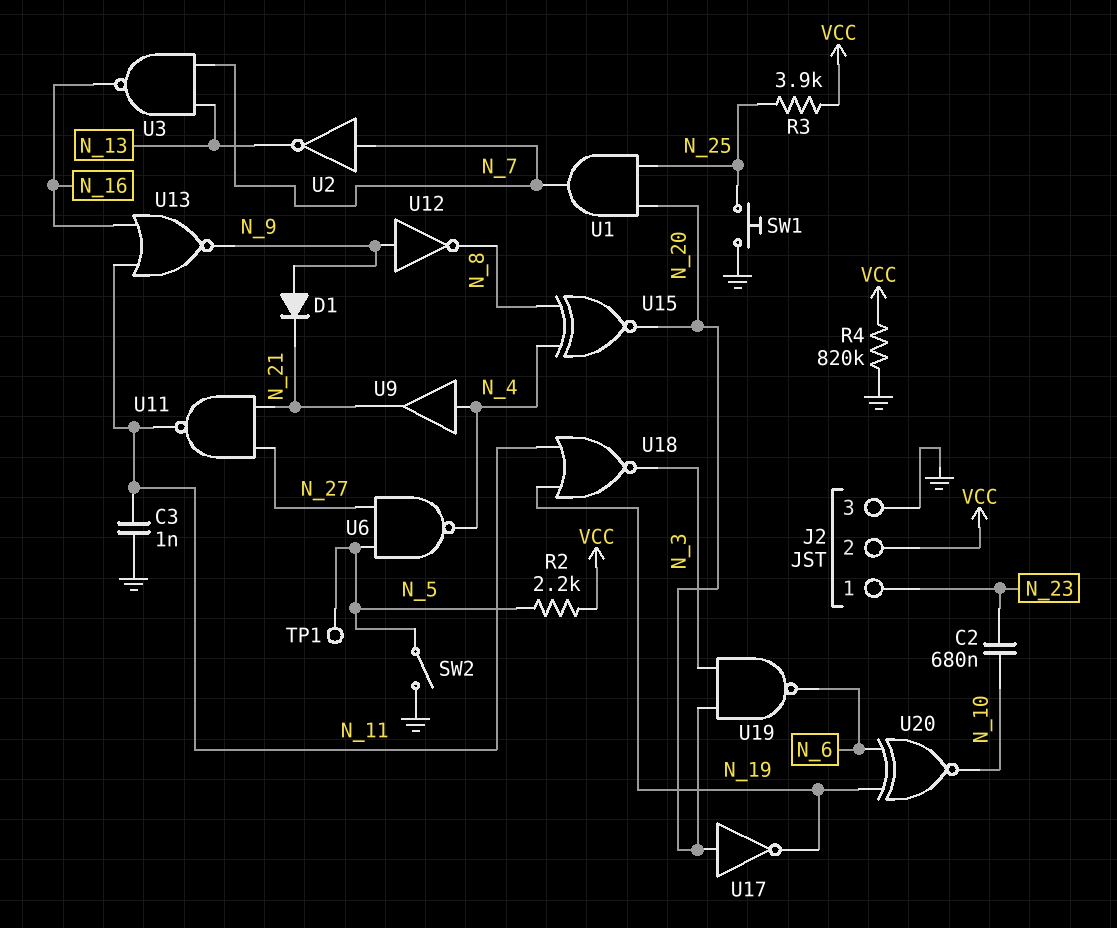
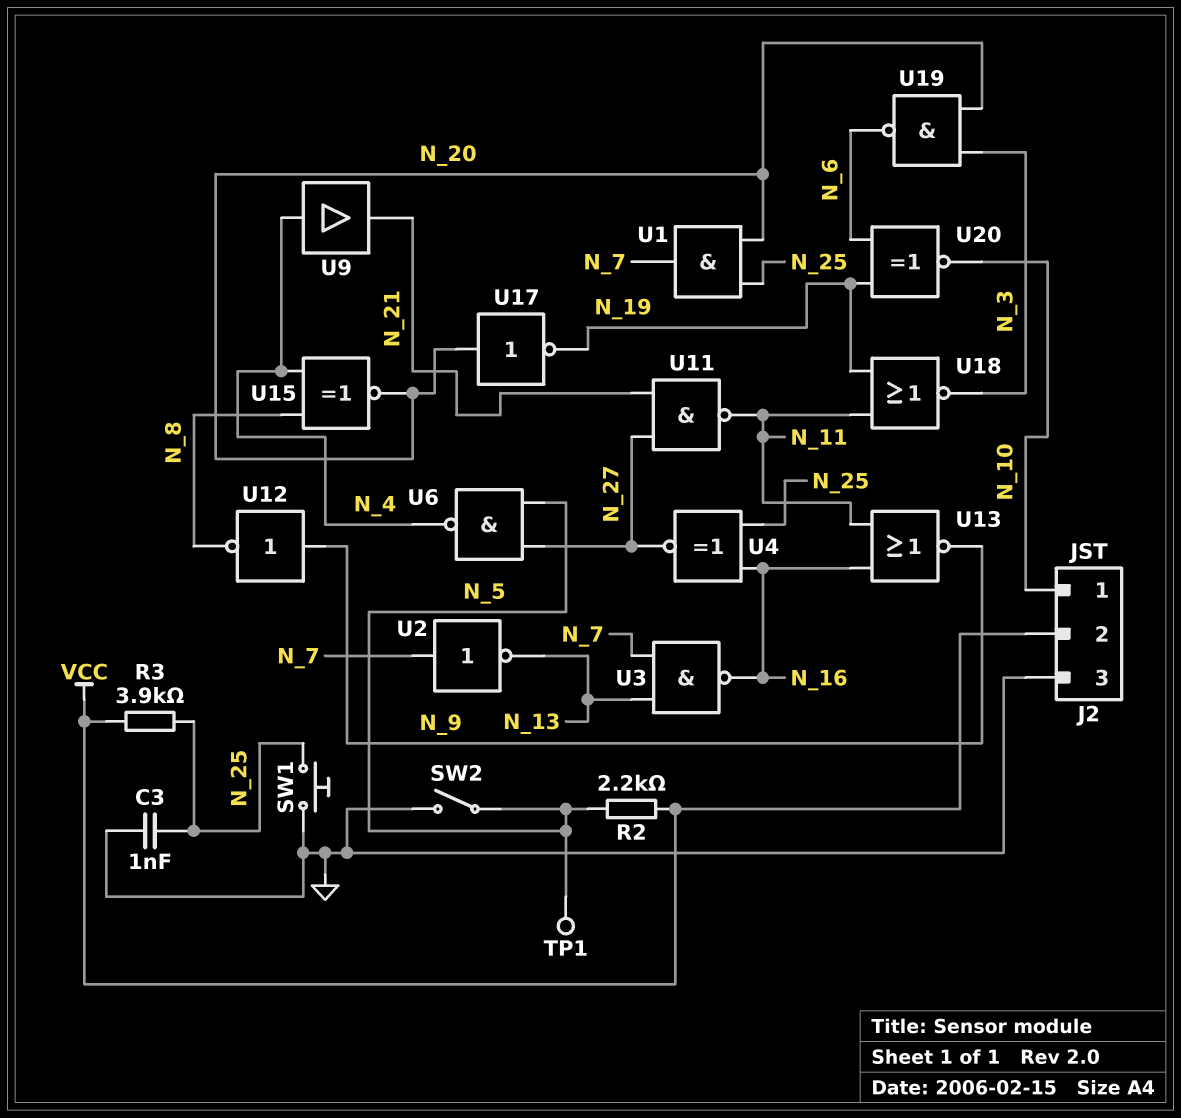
C2: 680nF (N_10, N_23) -> none
C3: 1nF (GND, N_11) -> 1nF (GND, N_25)
D1: diode (A N_9, K N_21) -> none
J2 pin 1: N_23 -> N_10
R4: 820k (GND, VCC) -> none
U4: none -> XNOR (in N_16, in N_25, out N_27)

